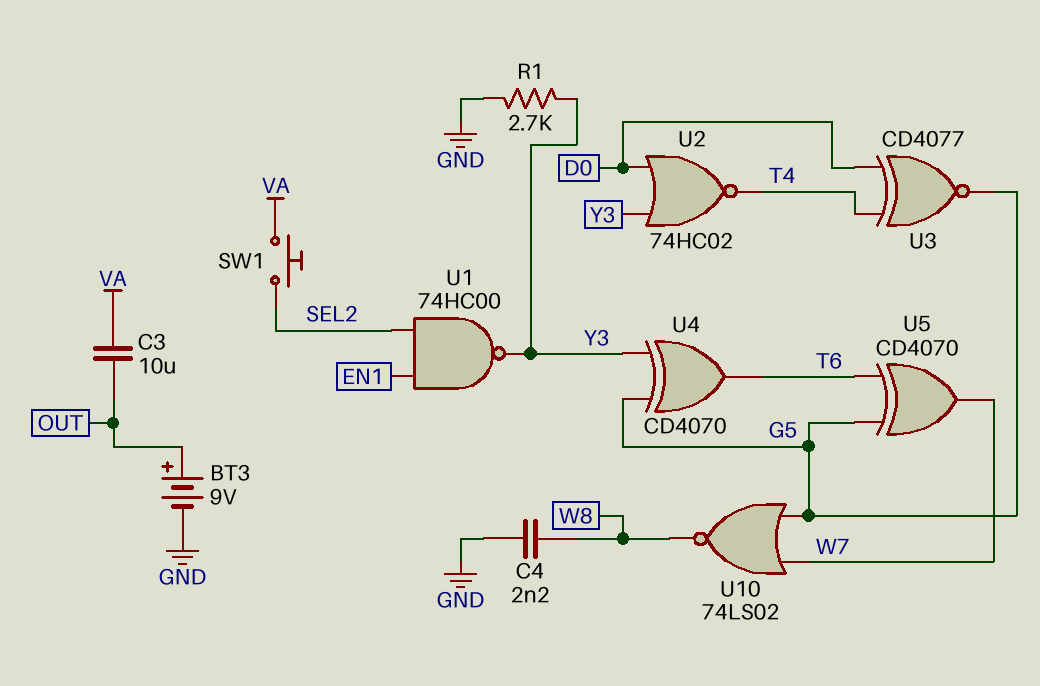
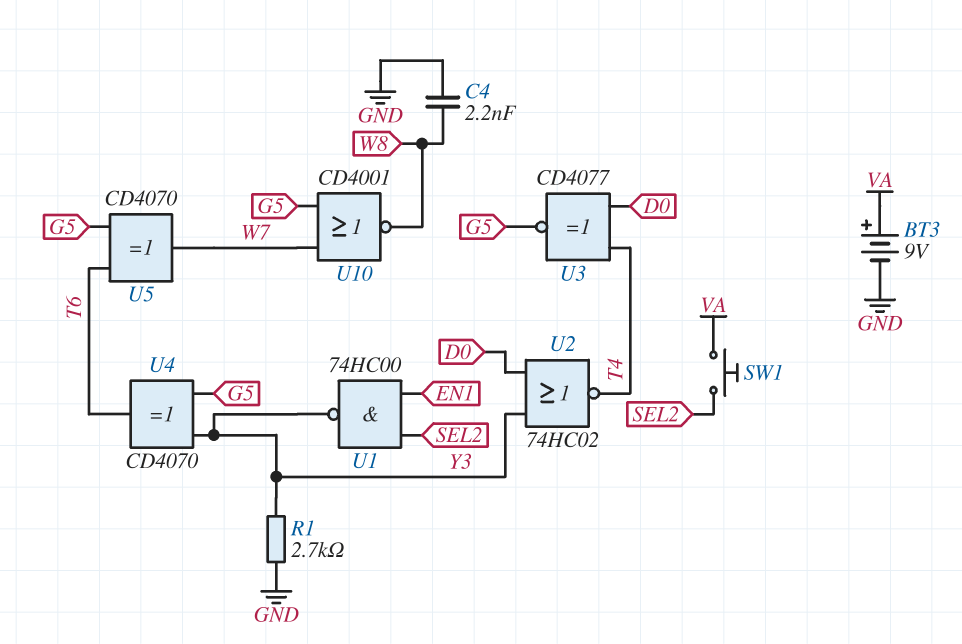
BT3: 9V (plus OUT, minus GND) -> 9V (plus VA, minus GND)
C3: 10uF (OUT, VA) -> none
U10: NOR 74LS02 (in G5, in W7, out W8) -> NOR CD4001 (in G5, in W7, out W8)

